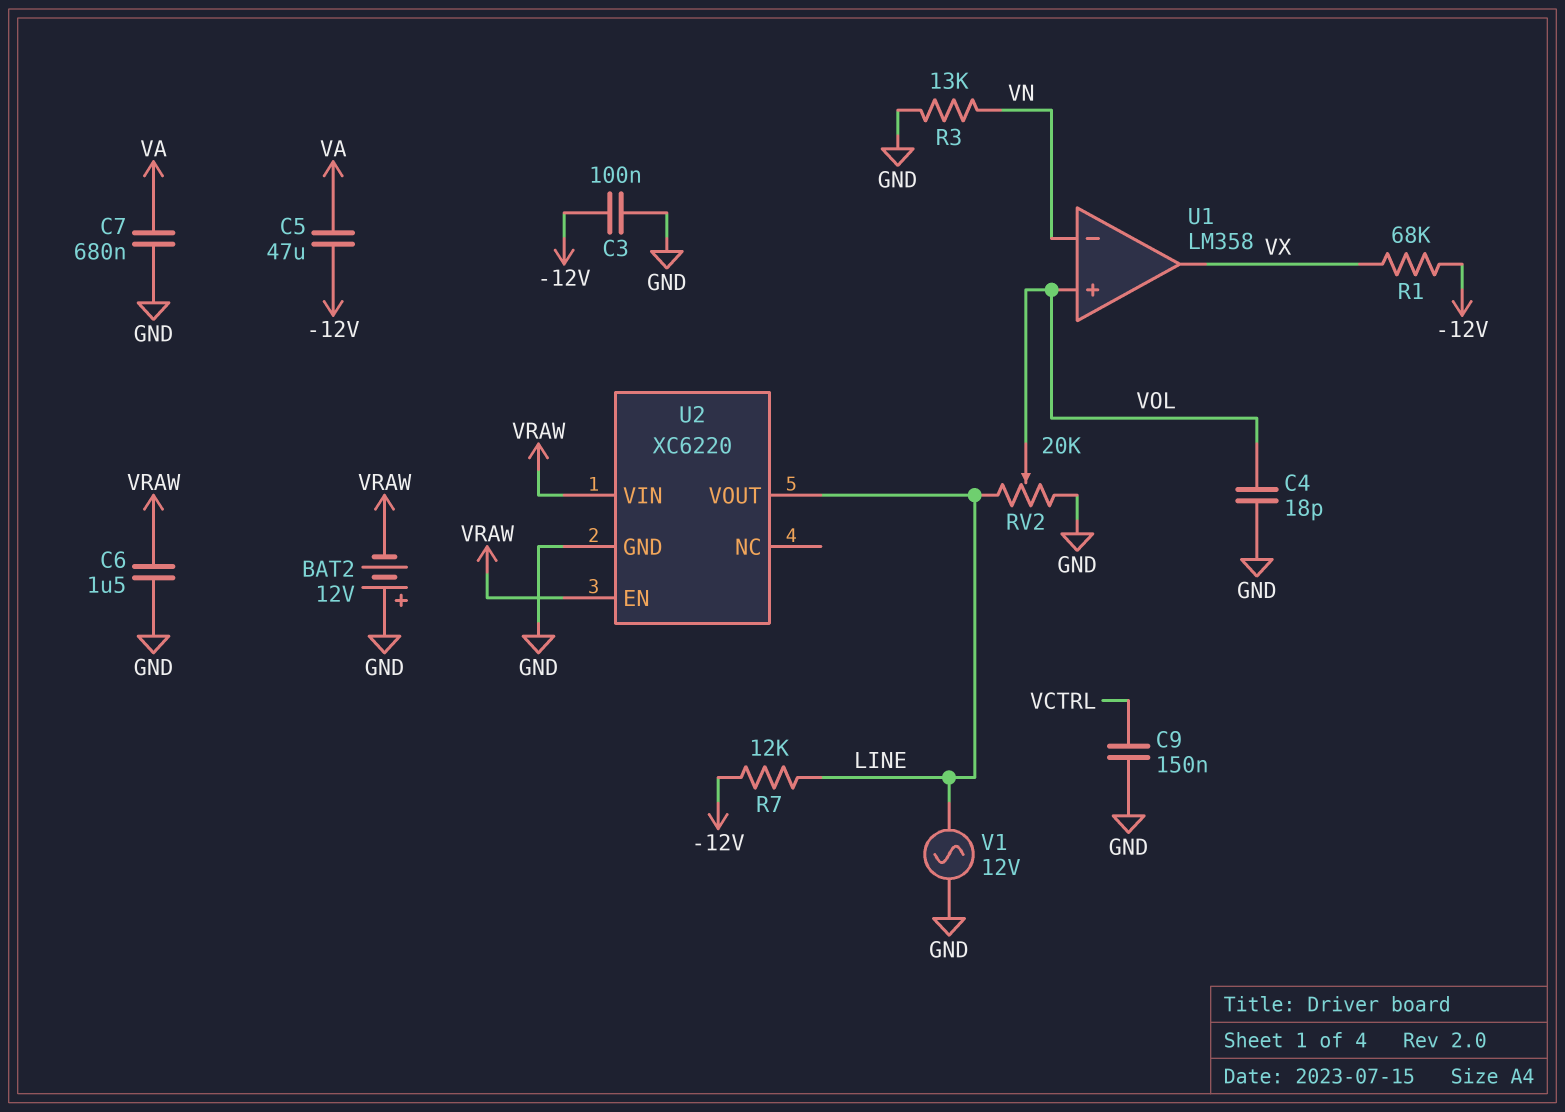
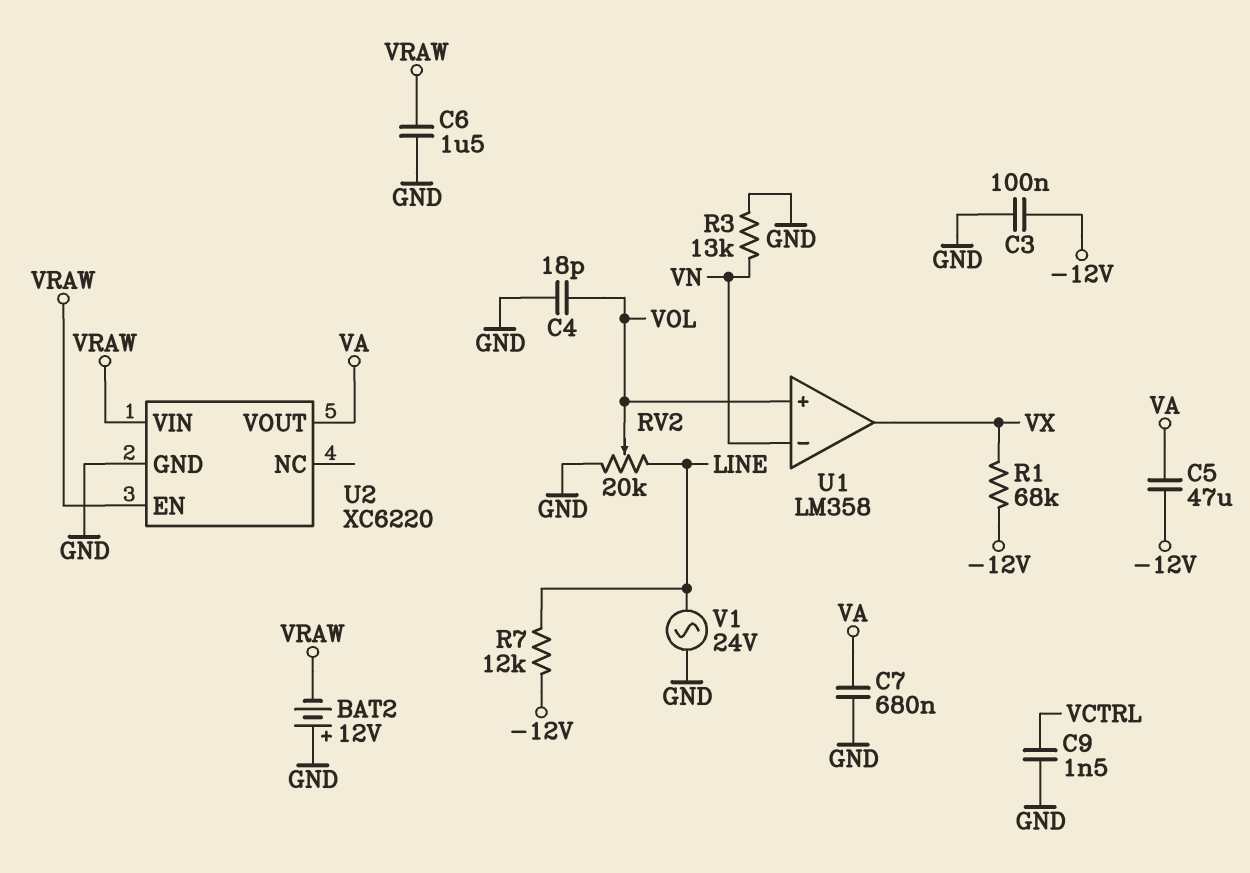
C9: 150nF (GND, VCTRL) -> 1.5nF (GND, VCTRL)
U2 pin VOUT: LINE -> VA
V1: AC 12V (GND, LINE) -> AC 24V (GND, LINE)

